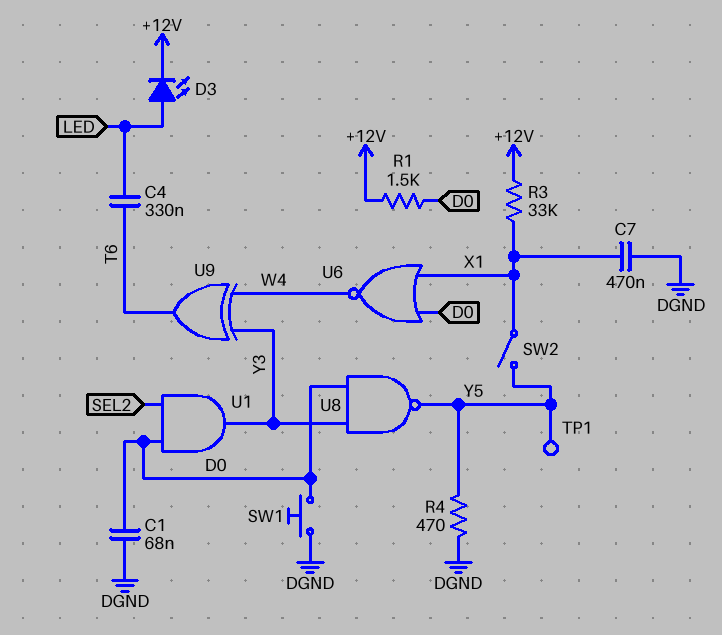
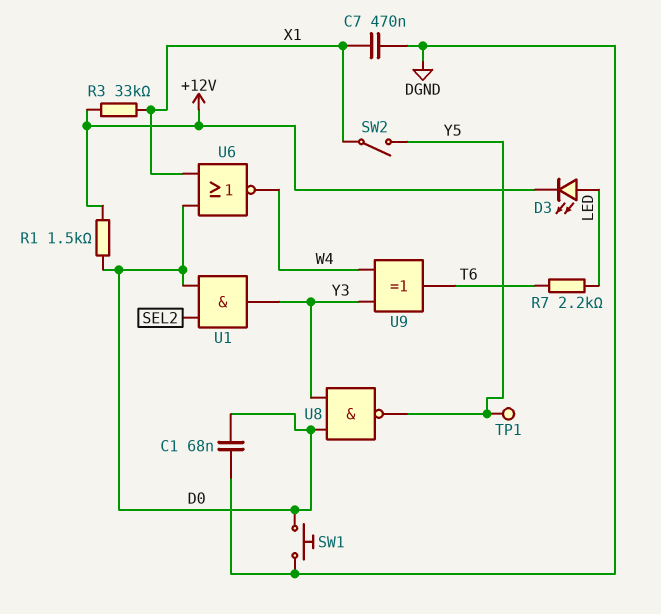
C4: 330nF (LED, T6) -> none
R4: 470 (DGND, Y5) -> none
R7: none -> 2.2k (LED, T6)

